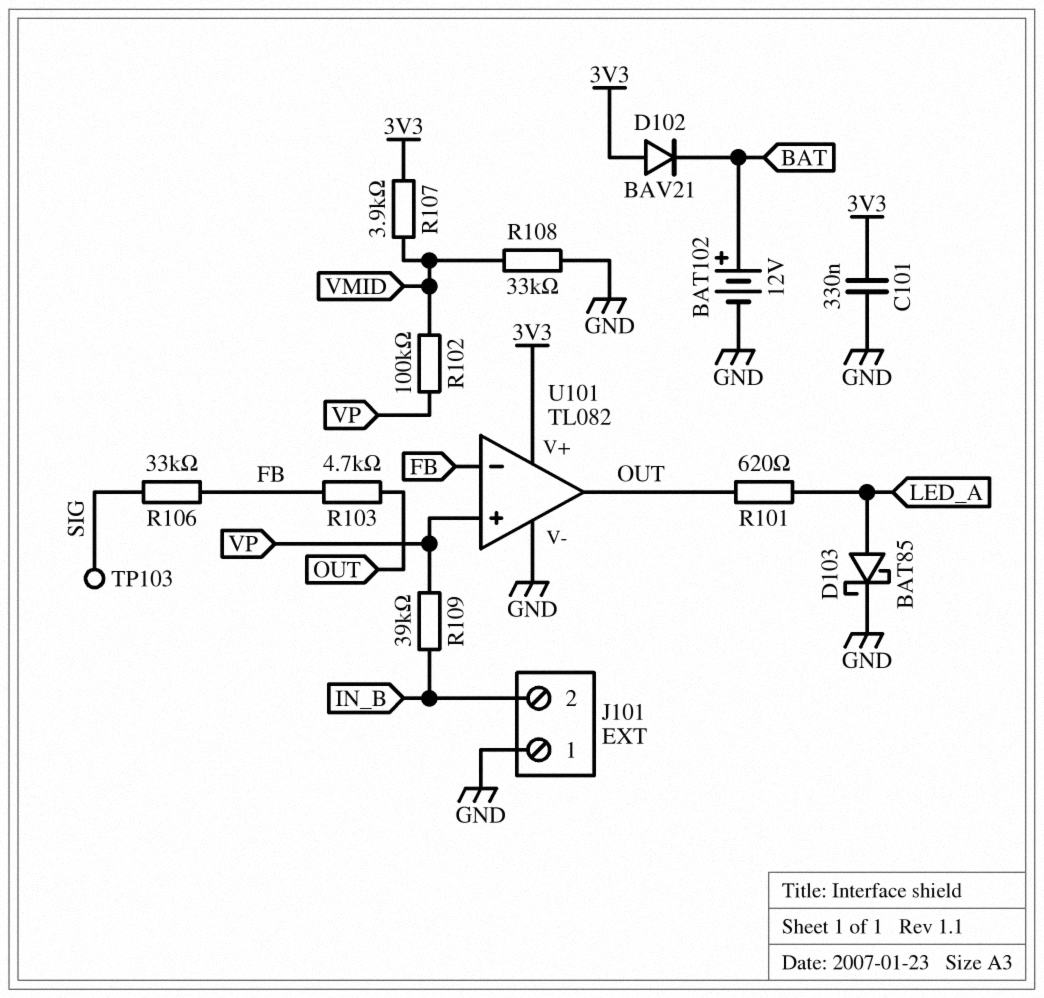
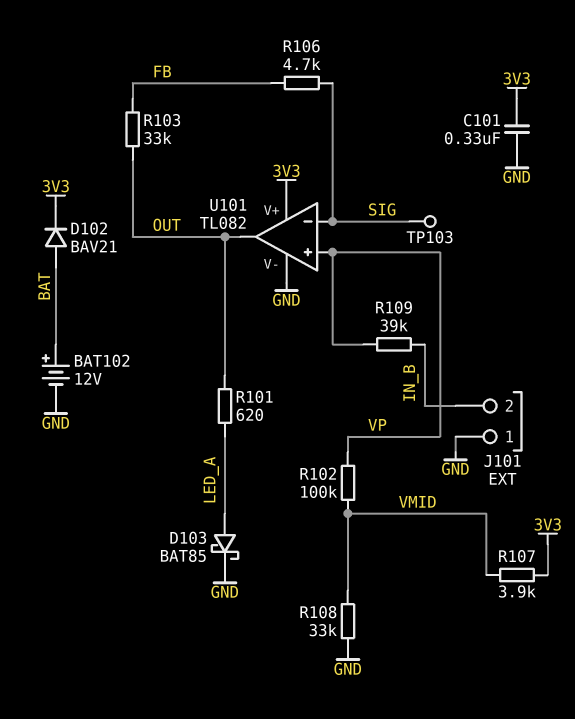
D102: diode BAV21 (A 3V3, K BAT) -> diode BAV21 (A BAT, K 3V3)
R103: 4.7k (FB, OUT) -> 33k (FB, OUT)
R106: 33k (FB, SIG) -> 4.7k (FB, SIG)
U101 pin in-: FB -> SIG

